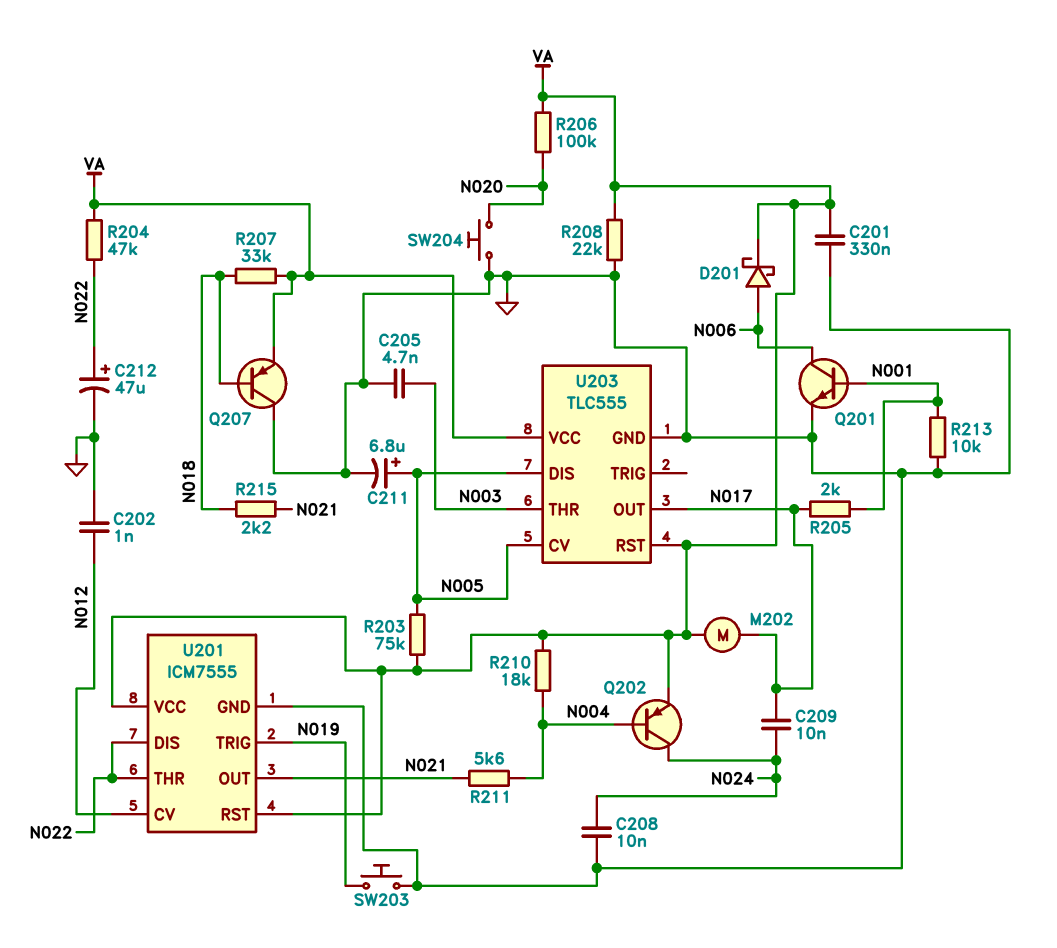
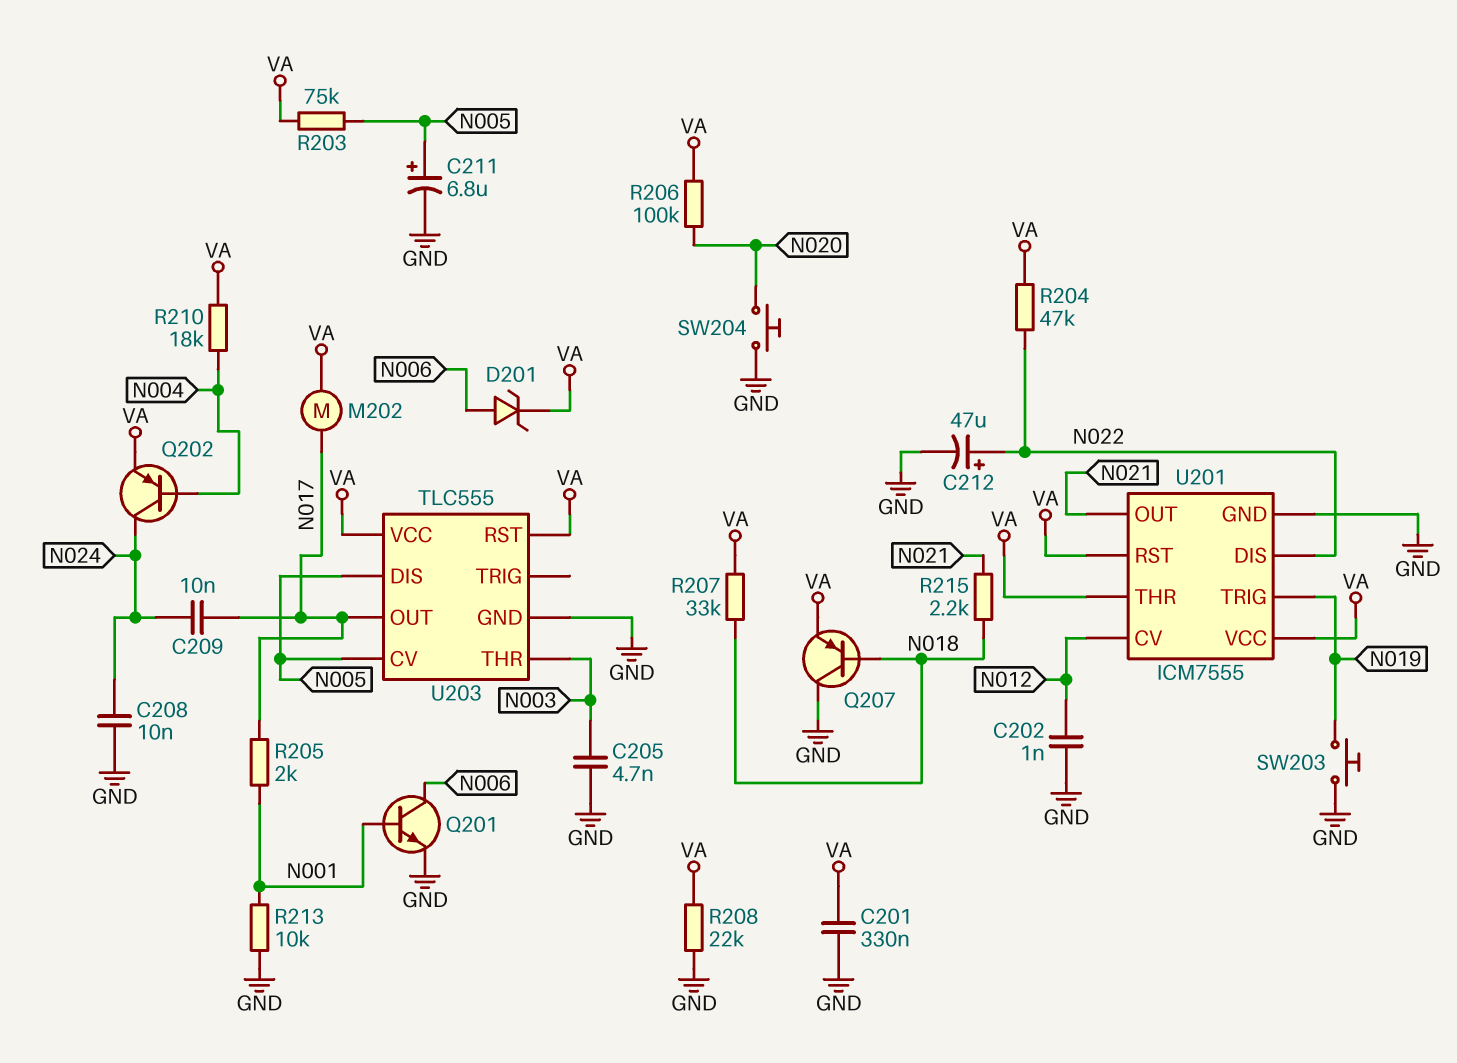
D201: schottky (A N006, K VA) -> zener (A N006, K VA)
R211: 5.6k (N004, N021) -> none
U201 pin THR: N022 -> VA

